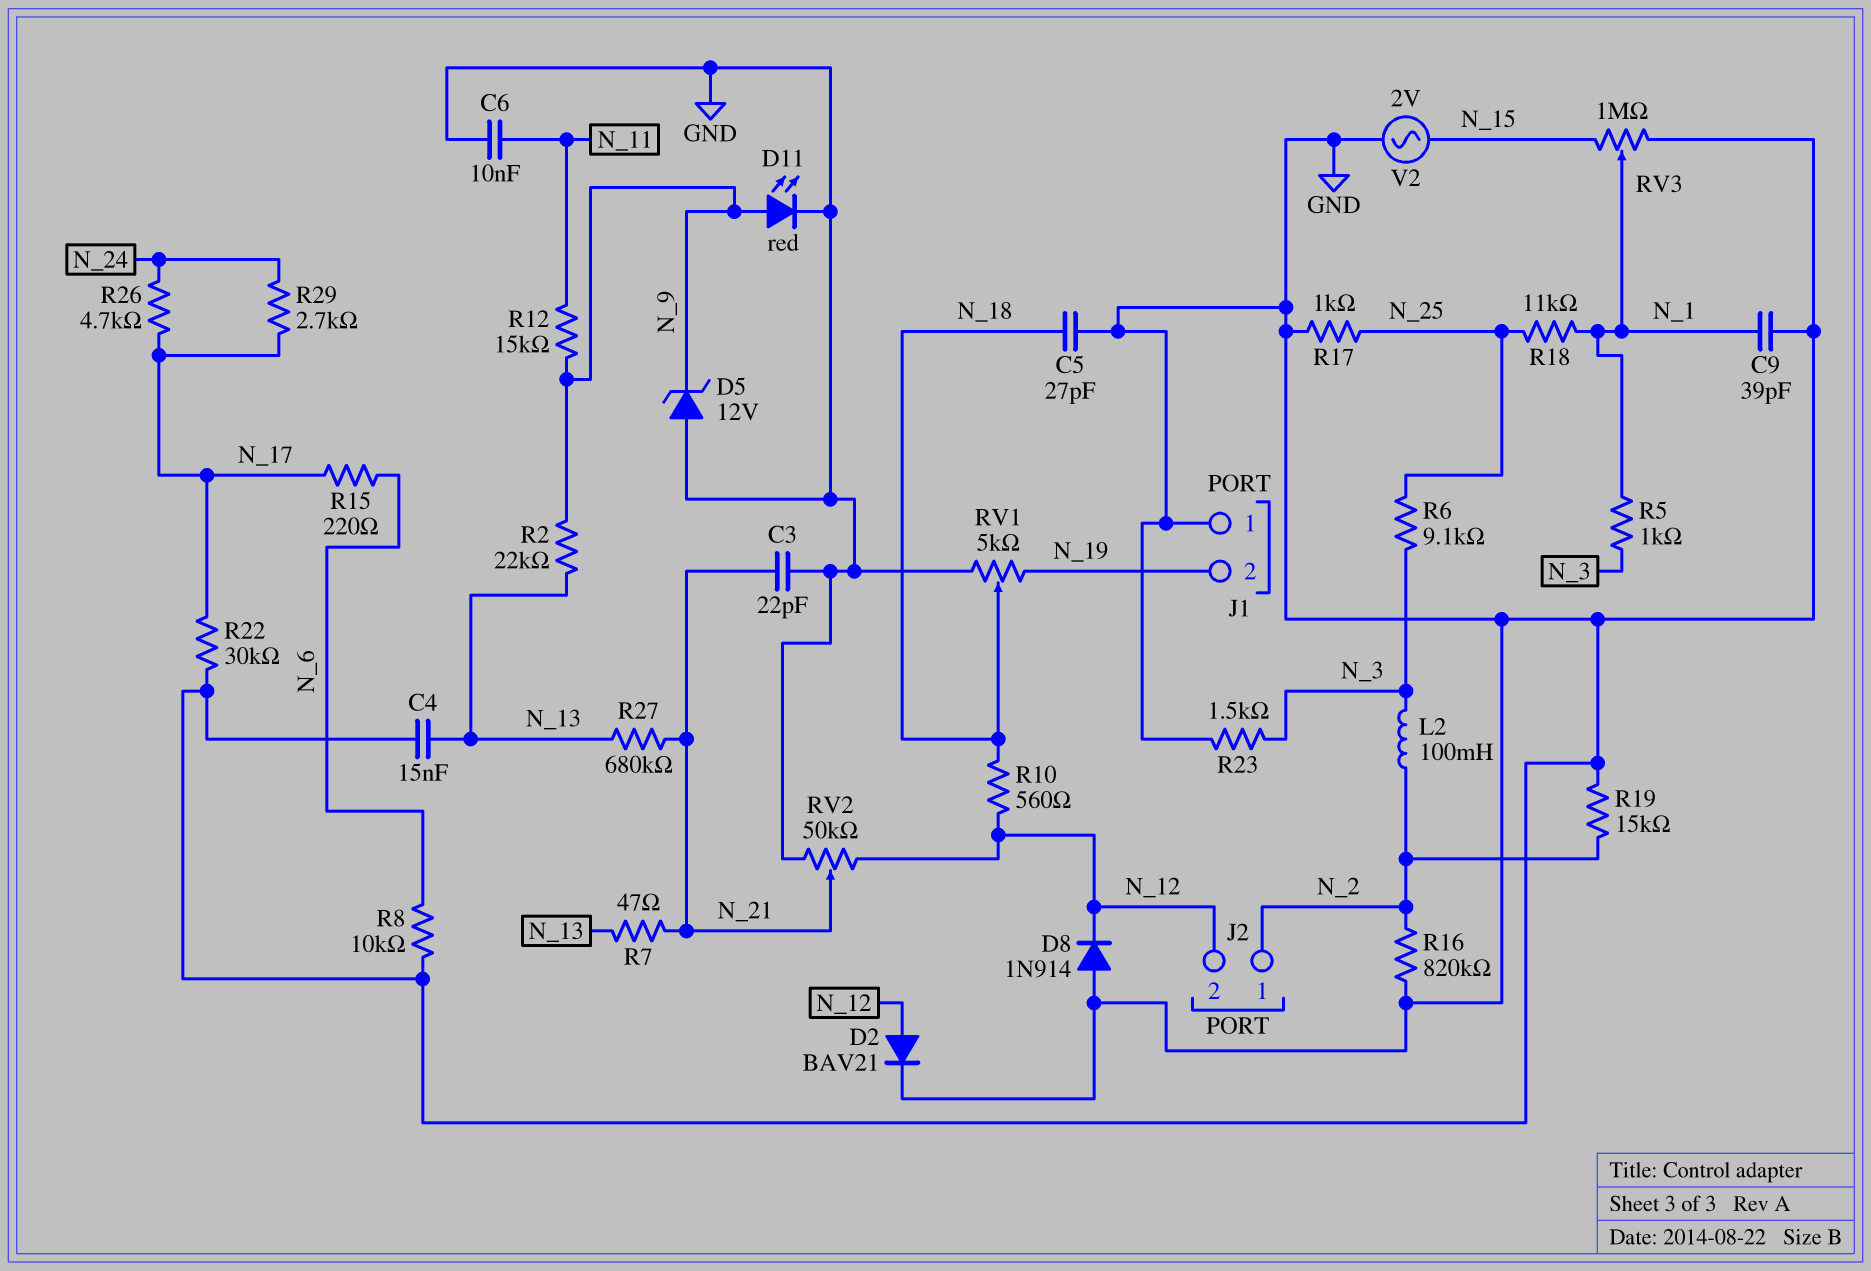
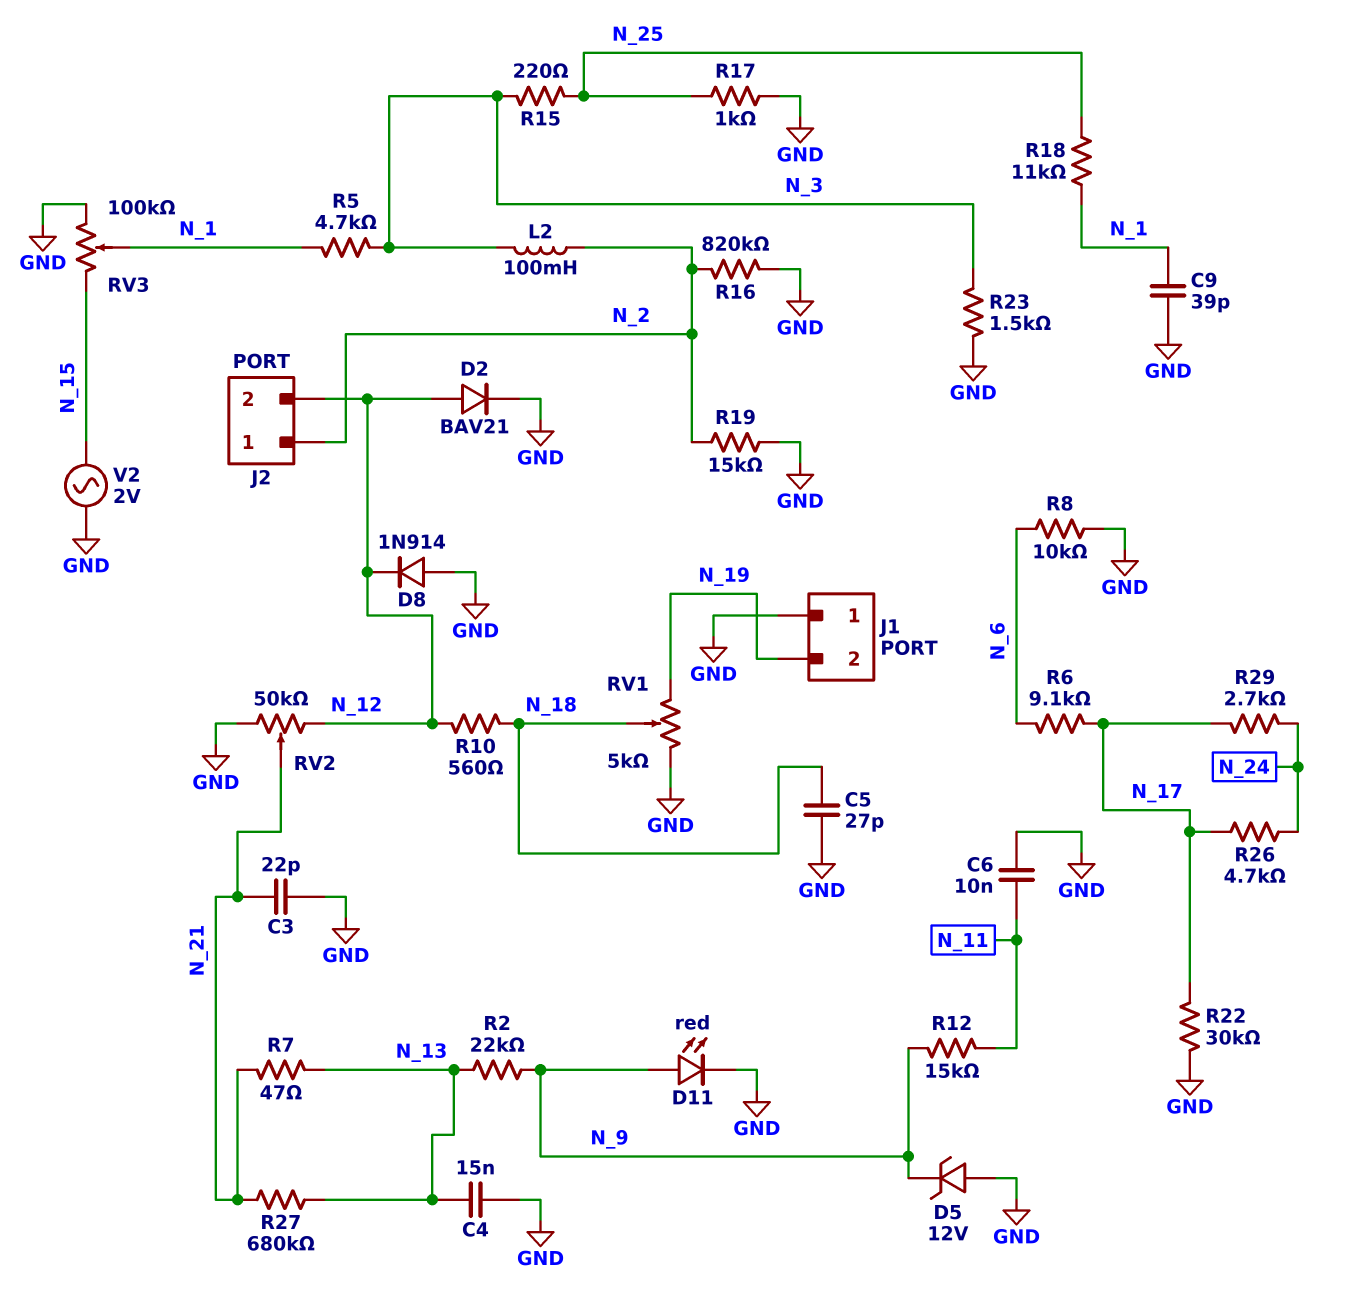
R5: 1k (N_1, N_3) -> 4.7k (N_1, N_3)
R6: 9.1k (N_3, N_25) -> 9.1k (N_6, N_17)
R15: 220 (N_6, N_17) -> 220 (N_3, N_25)
RV3: 1M (GND, N_15, wiper N_1) -> 100k (GND, N_15, wiper N_1)

